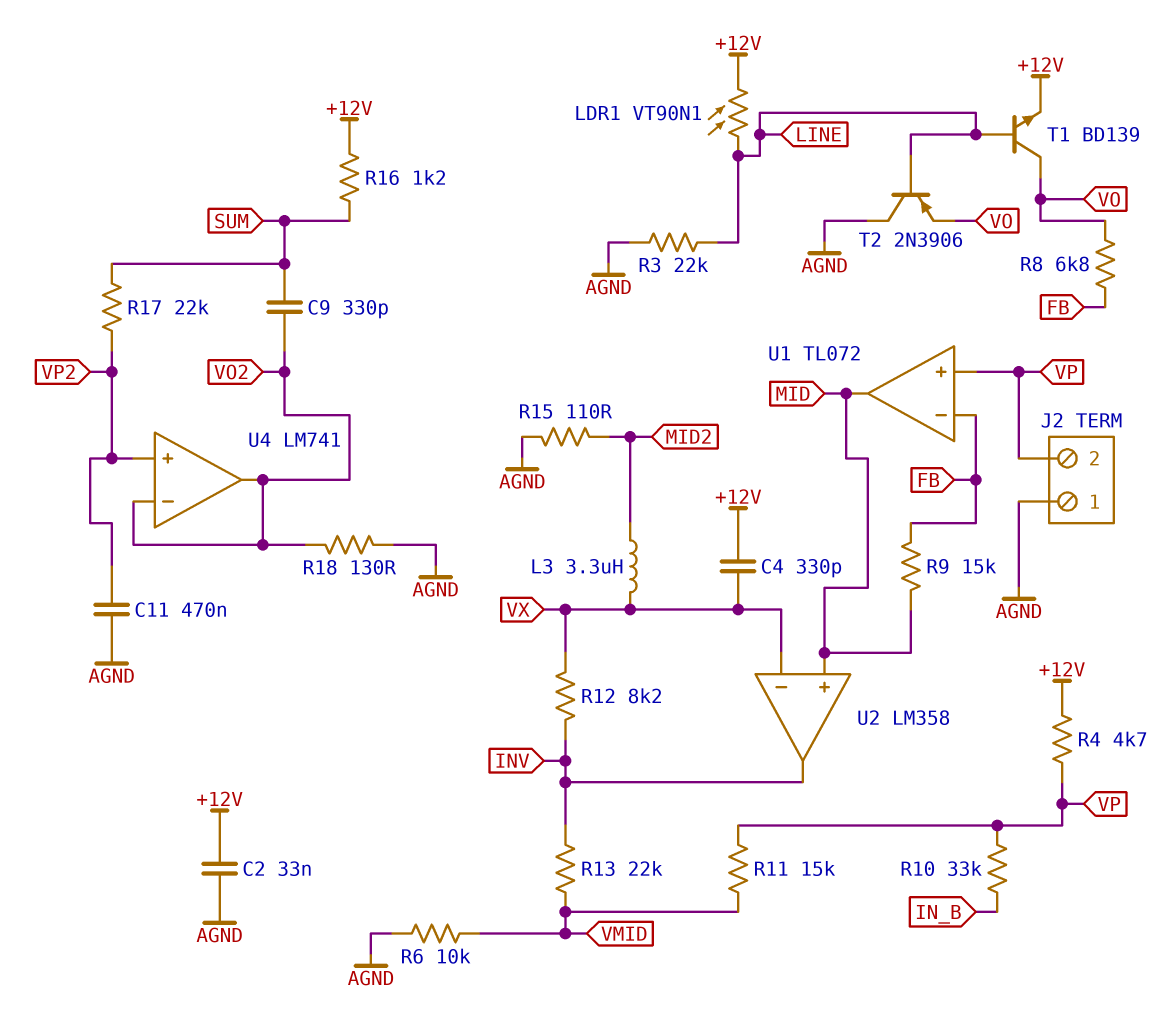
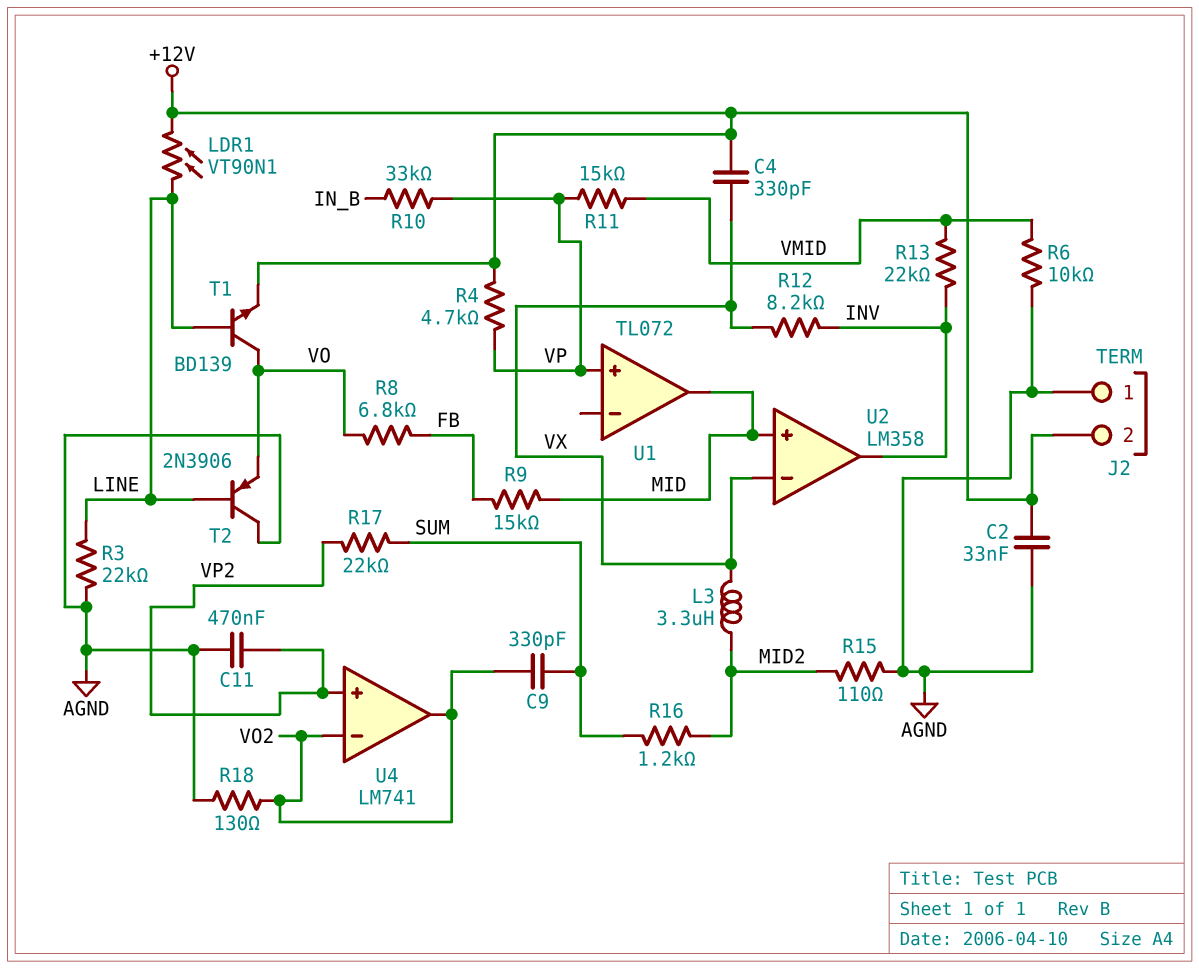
J2 pin 2: VP -> +12V
R16: 1.2k (+12V, SUM) -> 1.2k (MID2, SUM)
U1 pin in-: FB -> none

